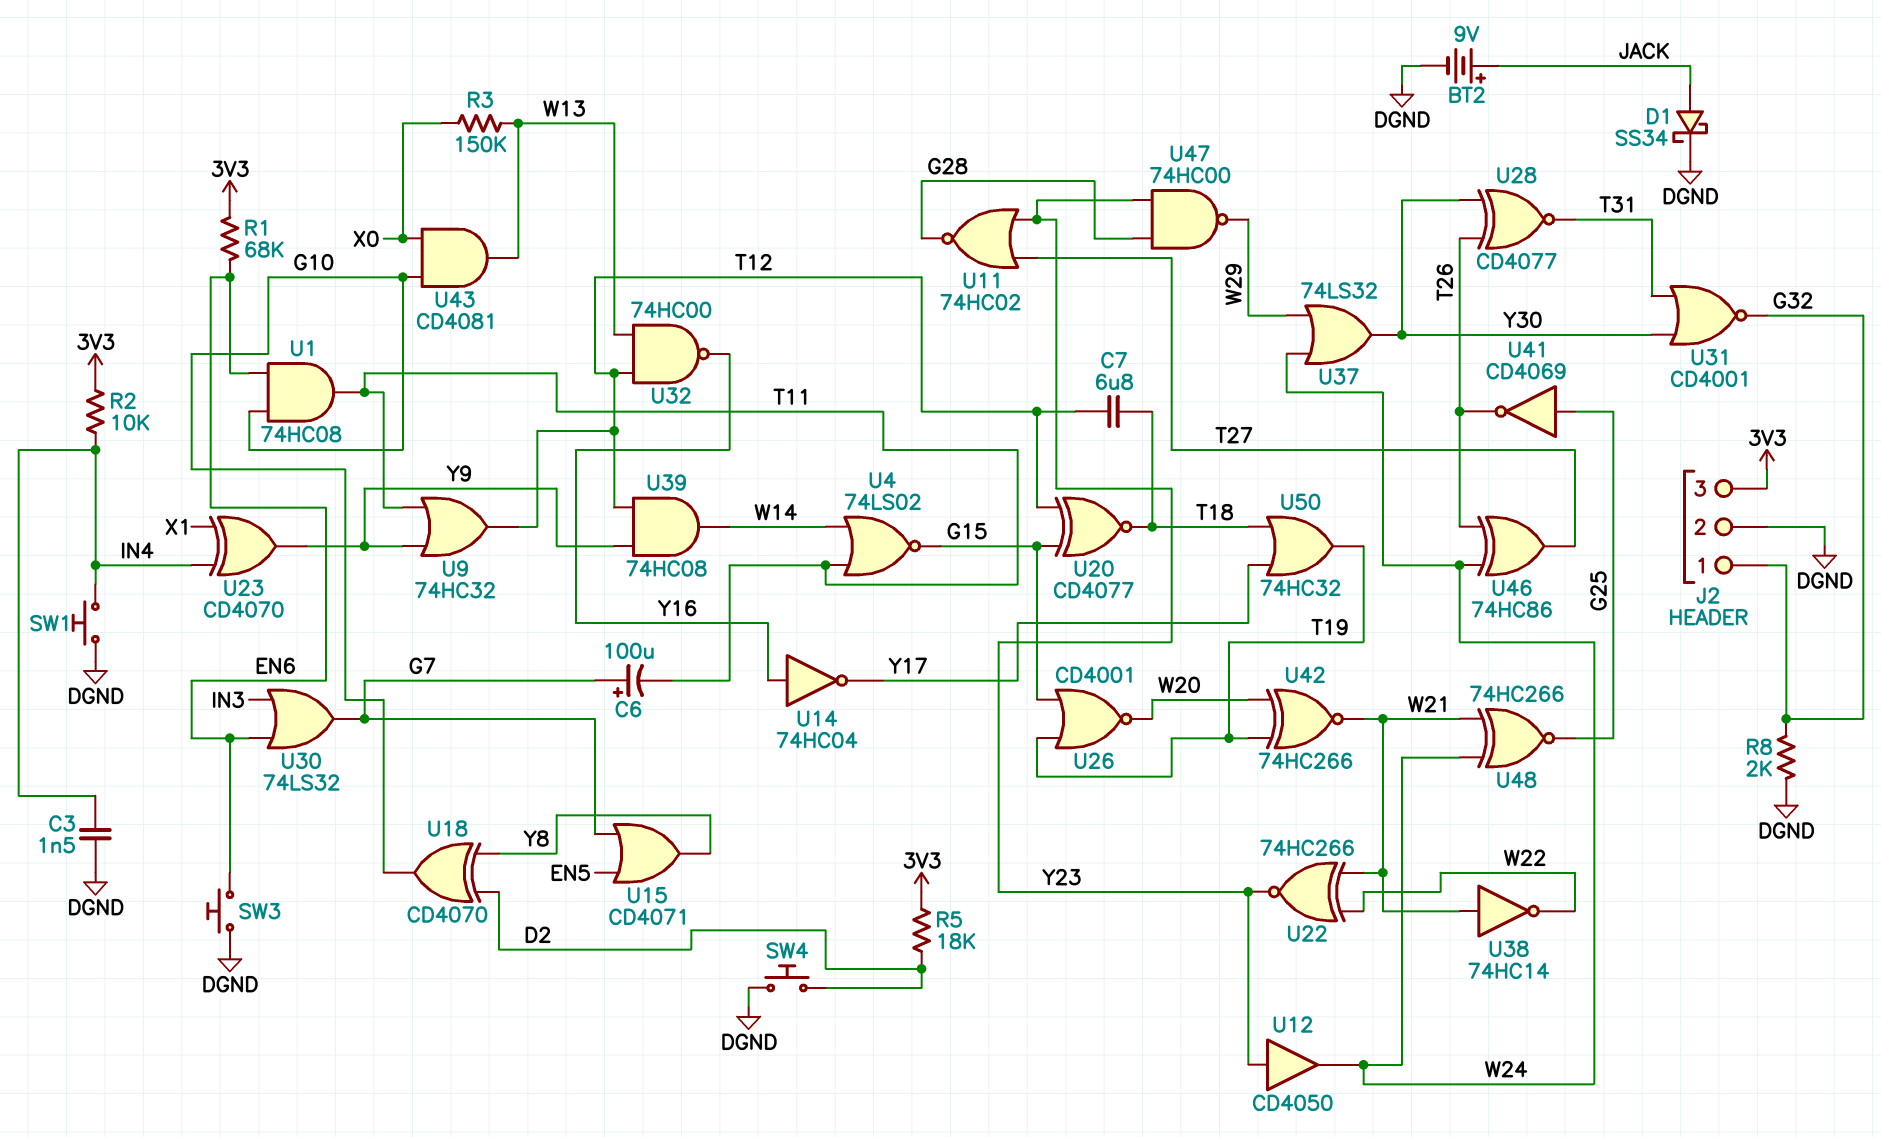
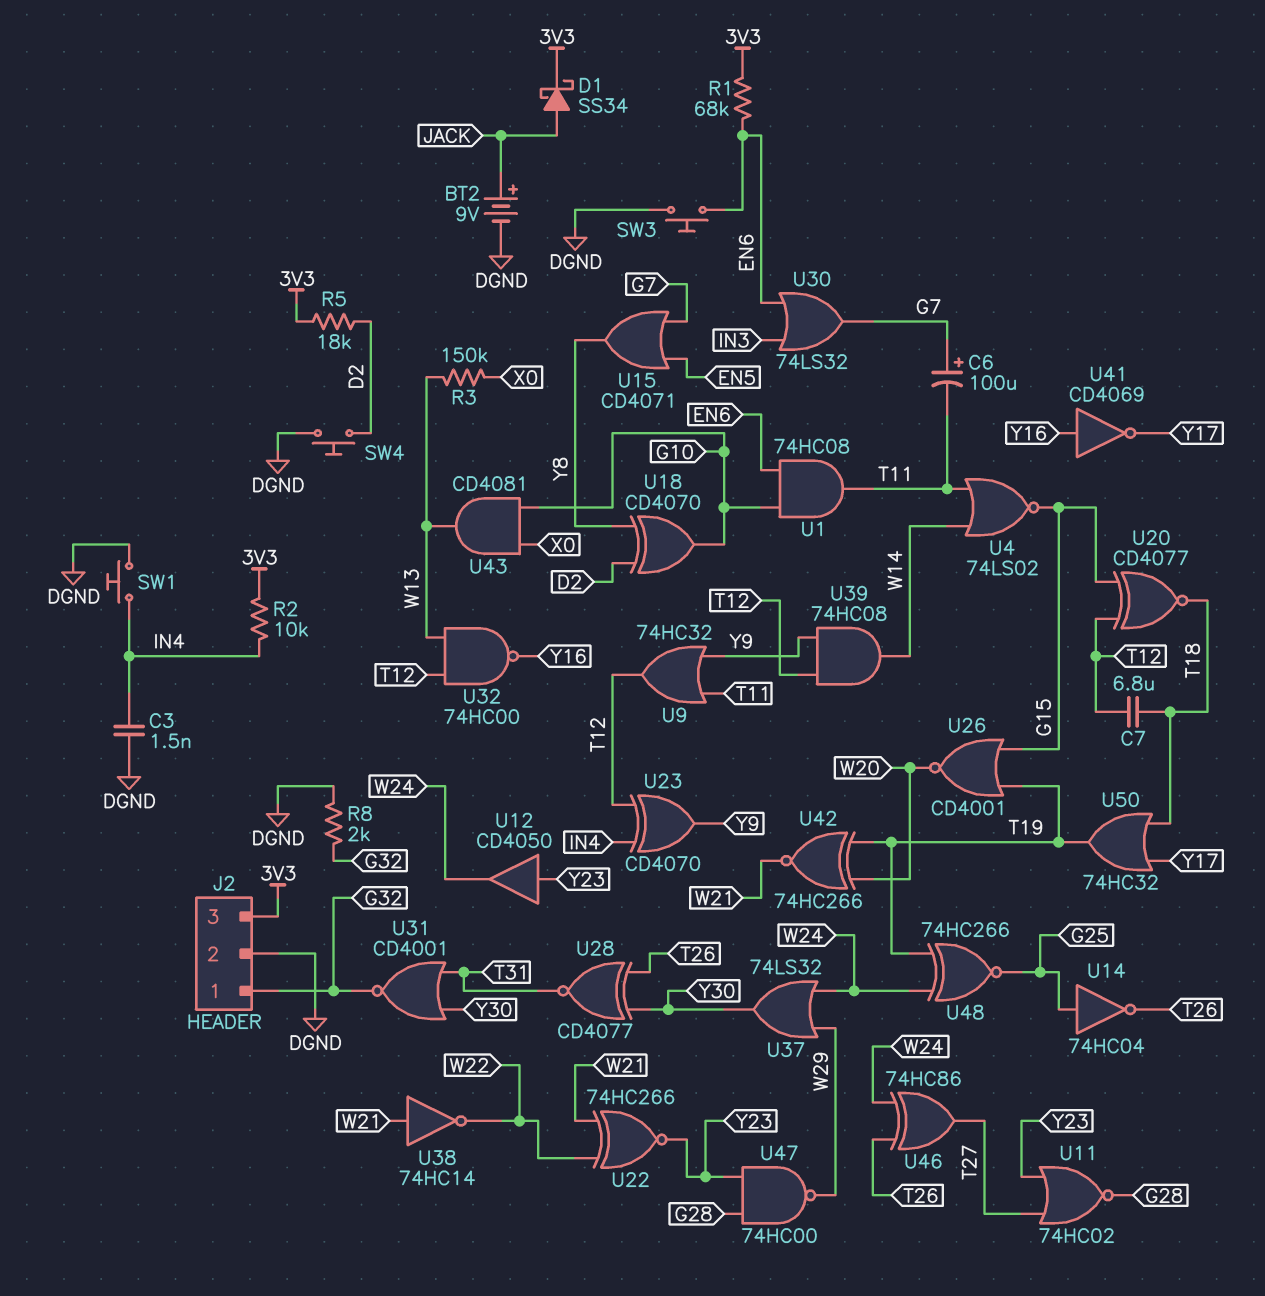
D1: schottky SS34 (A JACK, K DGND) -> schottky SS34 (A JACK, K 3V3)
U14: NOT 74HC04 (in Y16, out Y17) -> NOT 74HC04 (in G25, out T26)
U23: XOR CD4070 (in IN4, in X1, out Y9) -> XOR CD4070 (in IN4, in T12, out Y9)
U41: NOT CD4069 (in G25, out T26) -> NOT CD4069 (in Y16, out Y17)
U48: XNOR 74HC266 (in W21, in W24, out G25) -> XNOR 74HC266 (in T19, in W24, out G25)

